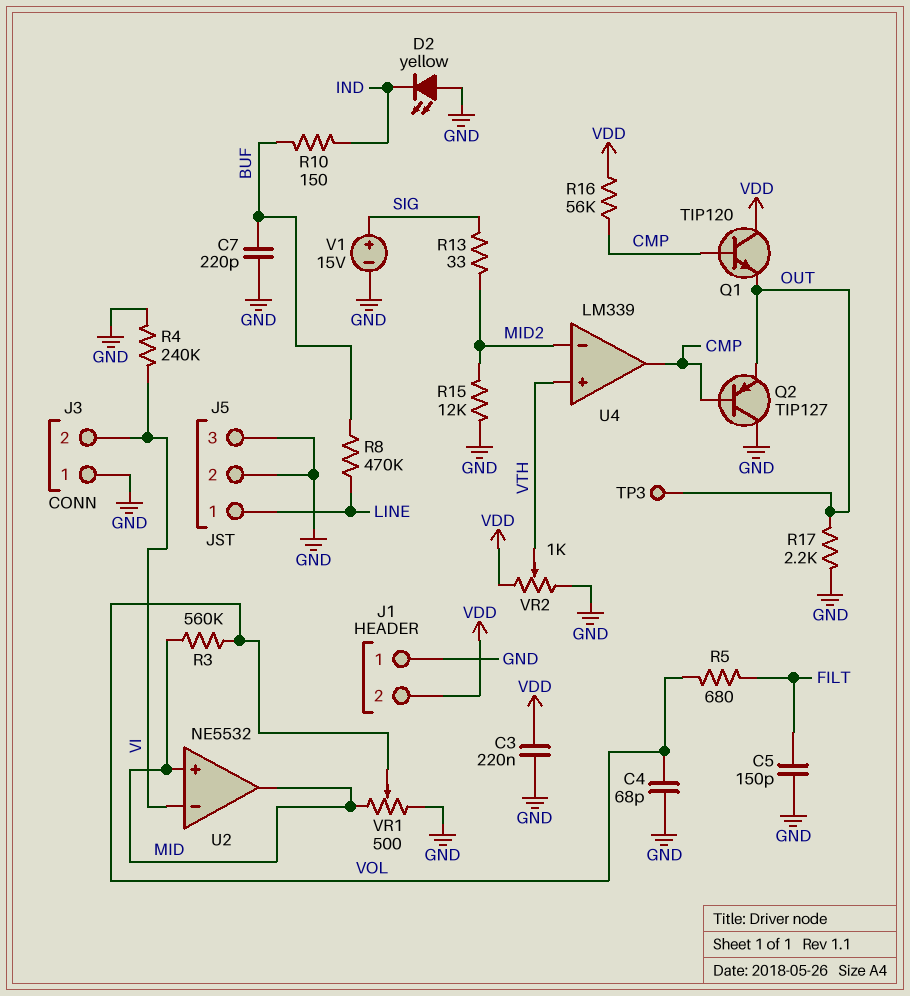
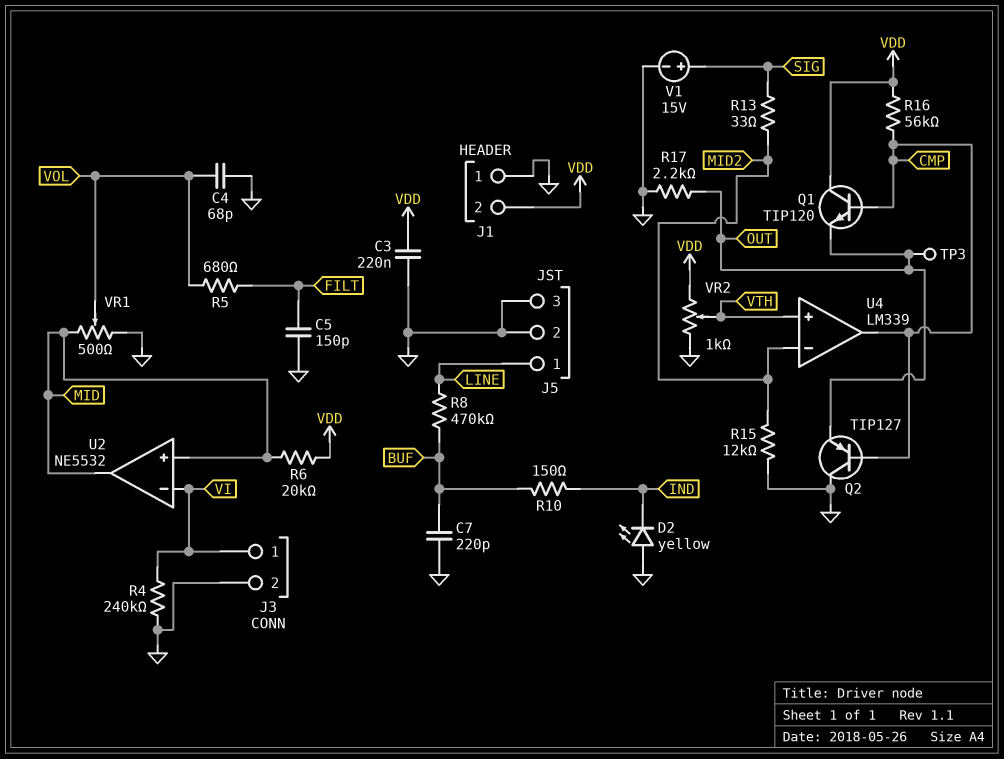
J3 pin 1: GND -> VI
J3 pin 2: VI -> GND
R3: 560k (MID, VOL) -> none
R6: none -> 20k (MID, VDD)

